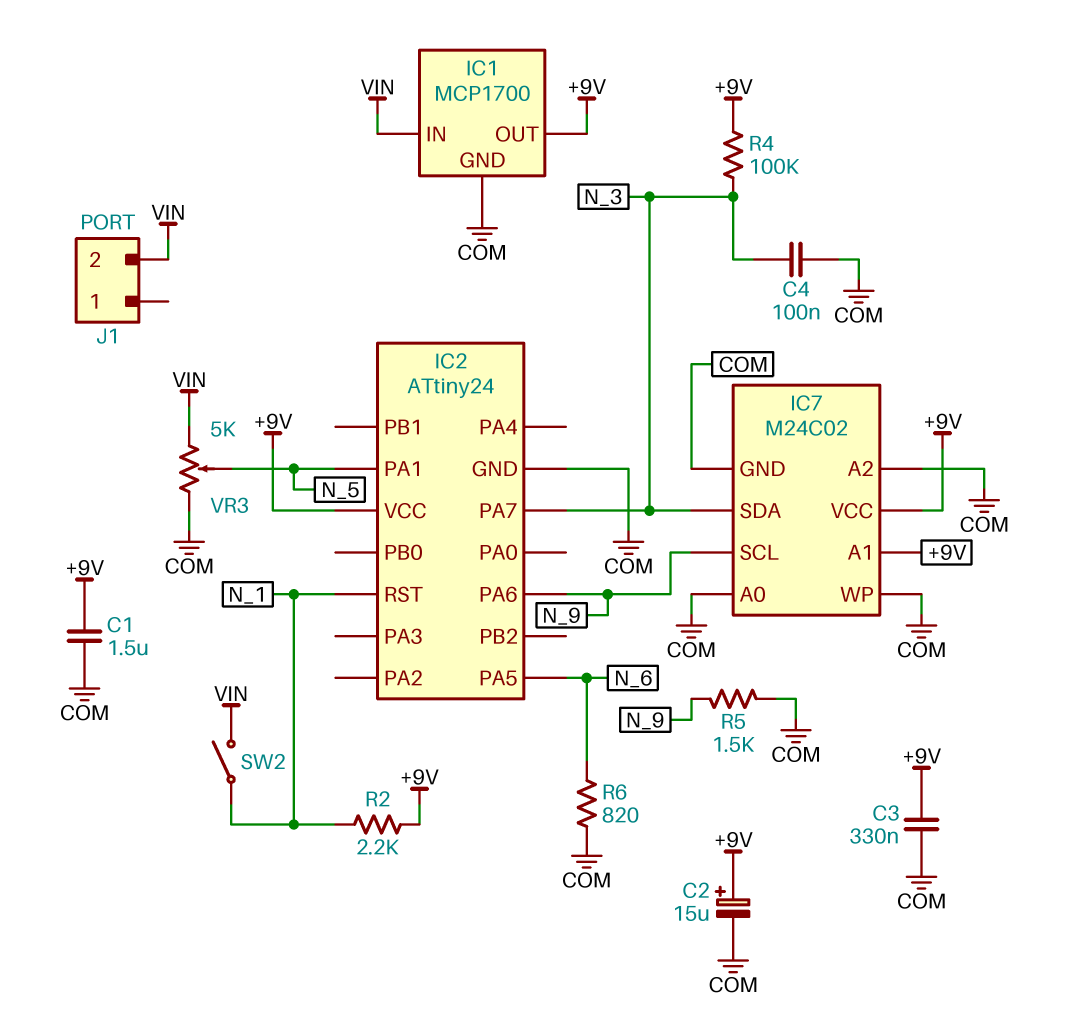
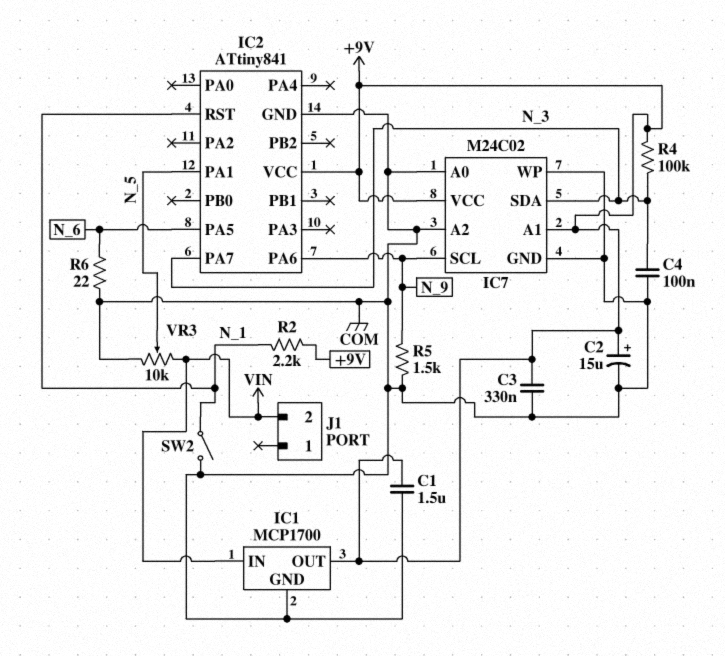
IC2: ATtiny24 -> ATtiny841
R6: 820 (COM, N_6) -> 22 (COM, N_6)
SW2: switch (N_1, VIN) -> switch (COM, N_1)
VR3: 5k (COM, VIN, wiper N_5) -> 10k (COM, VIN, wiper N_5)

